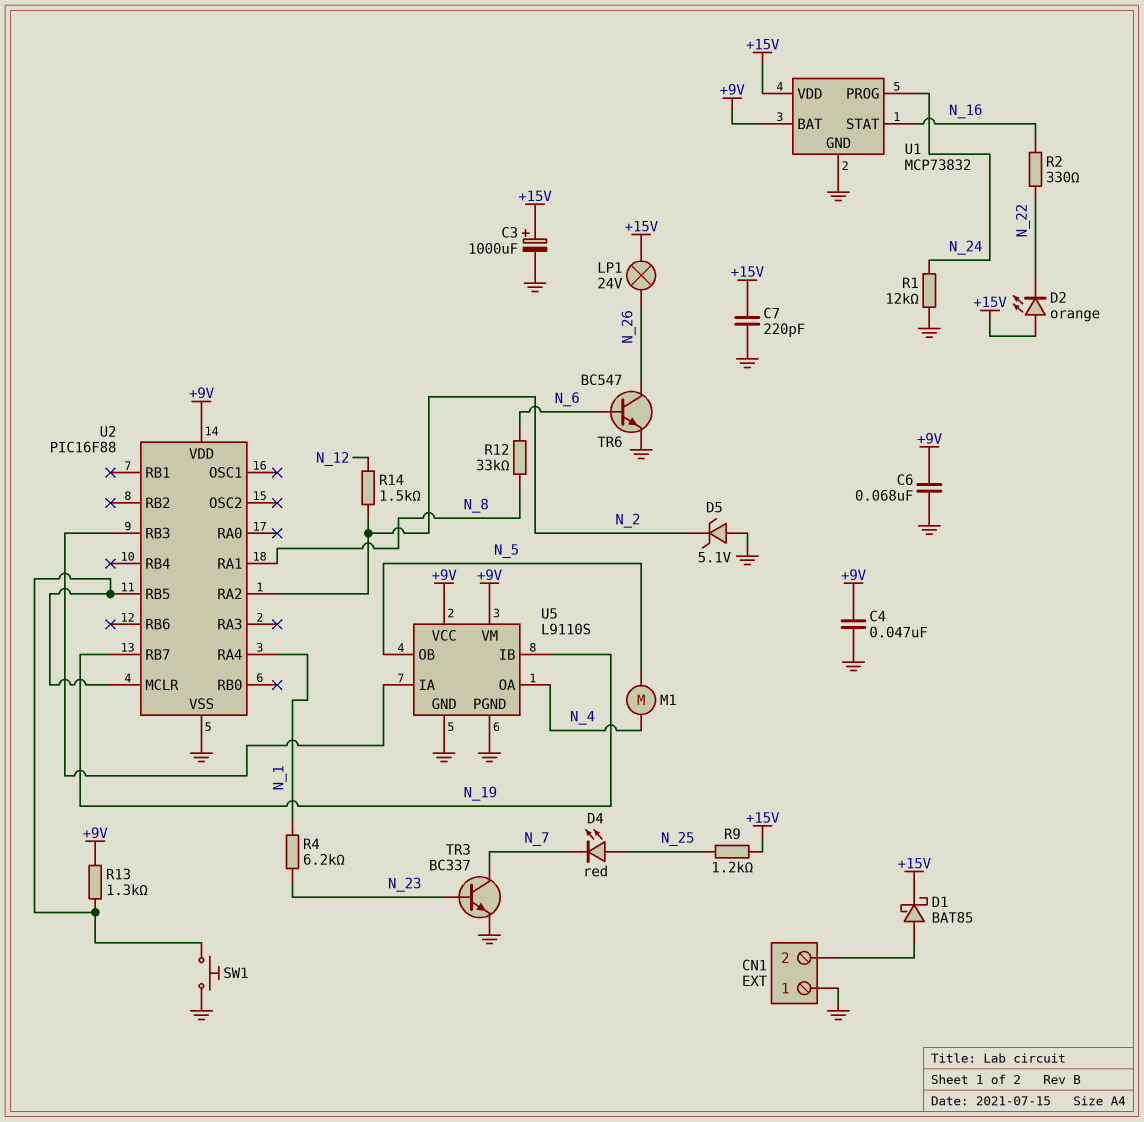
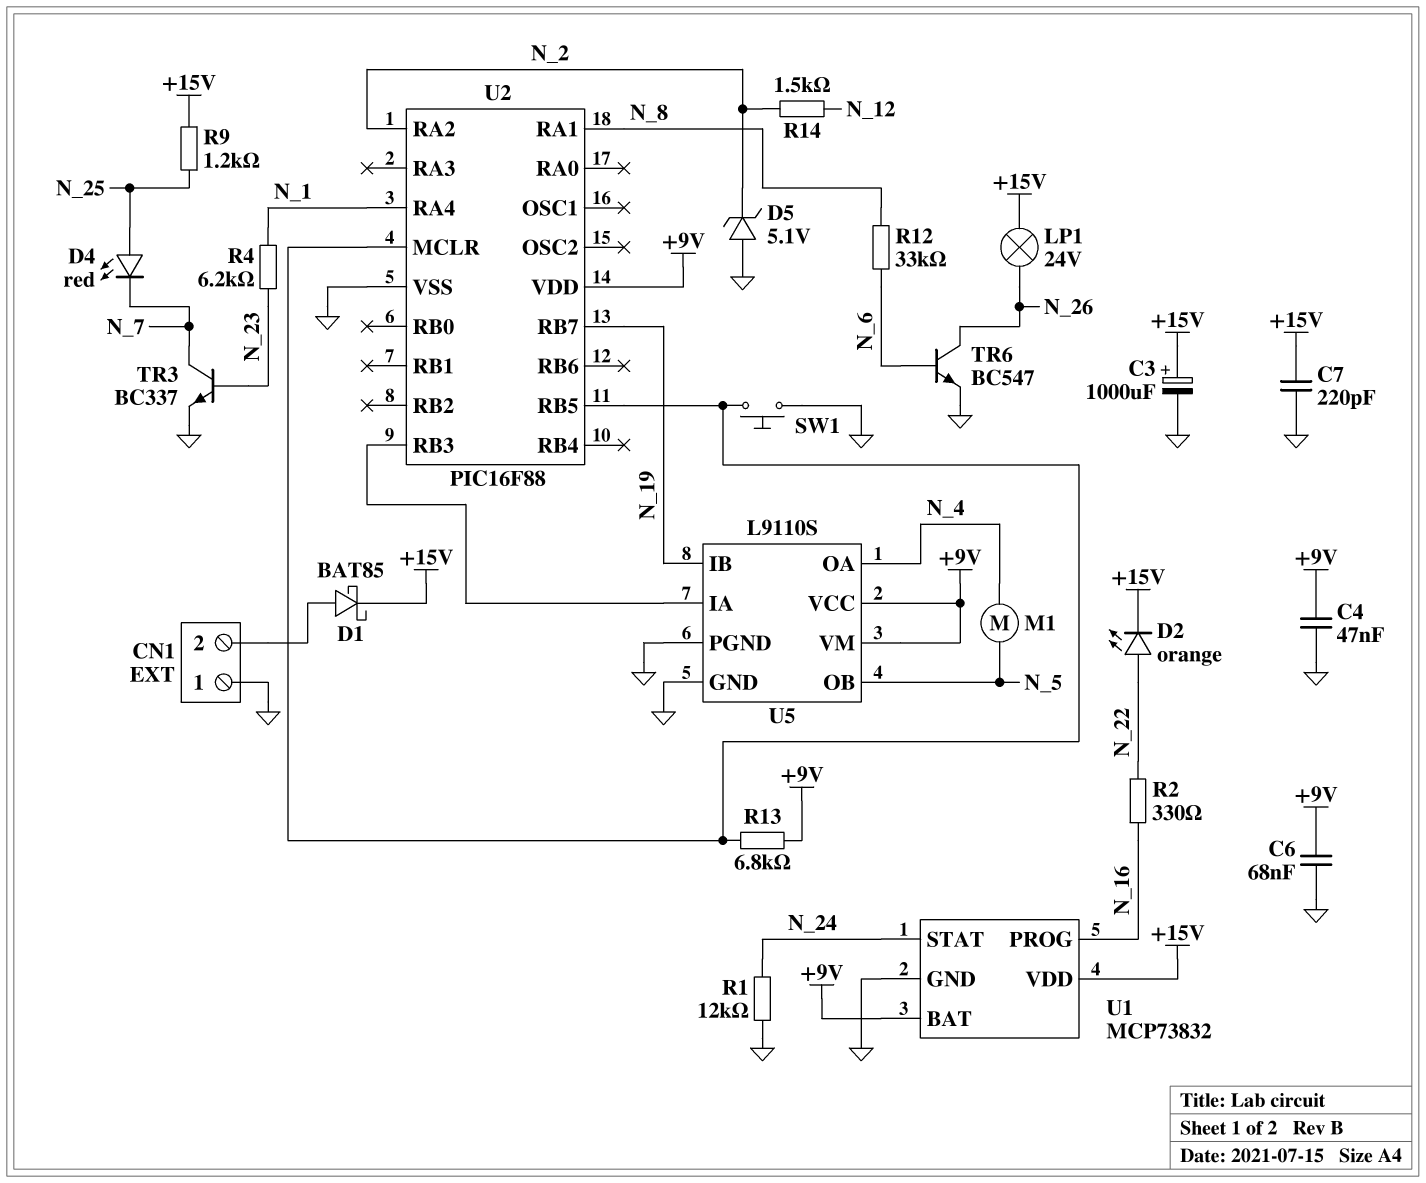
D2: LED orange (A +15V, K N_22) -> LED orange (A N_22, K +15V)
R13: 1.3k (+9V, U2/MCLR) -> 6.8k (+9V, U2/MCLR)
U1 pin PROG: N_24 -> N_16
U1 pin STAT: N_16 -> N_24

